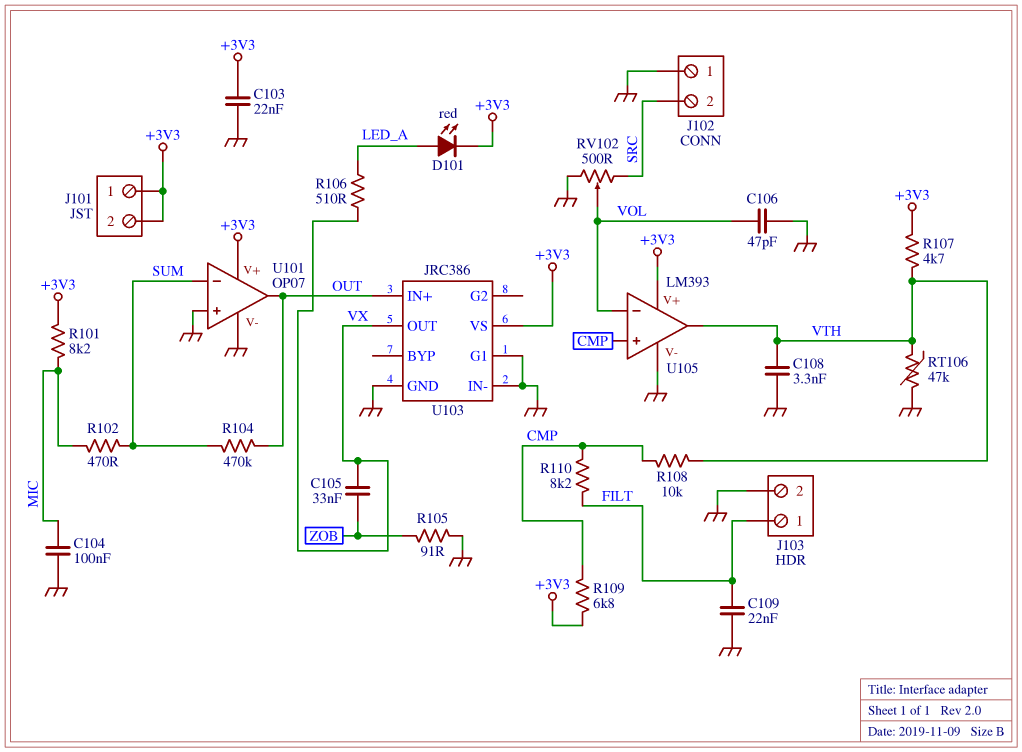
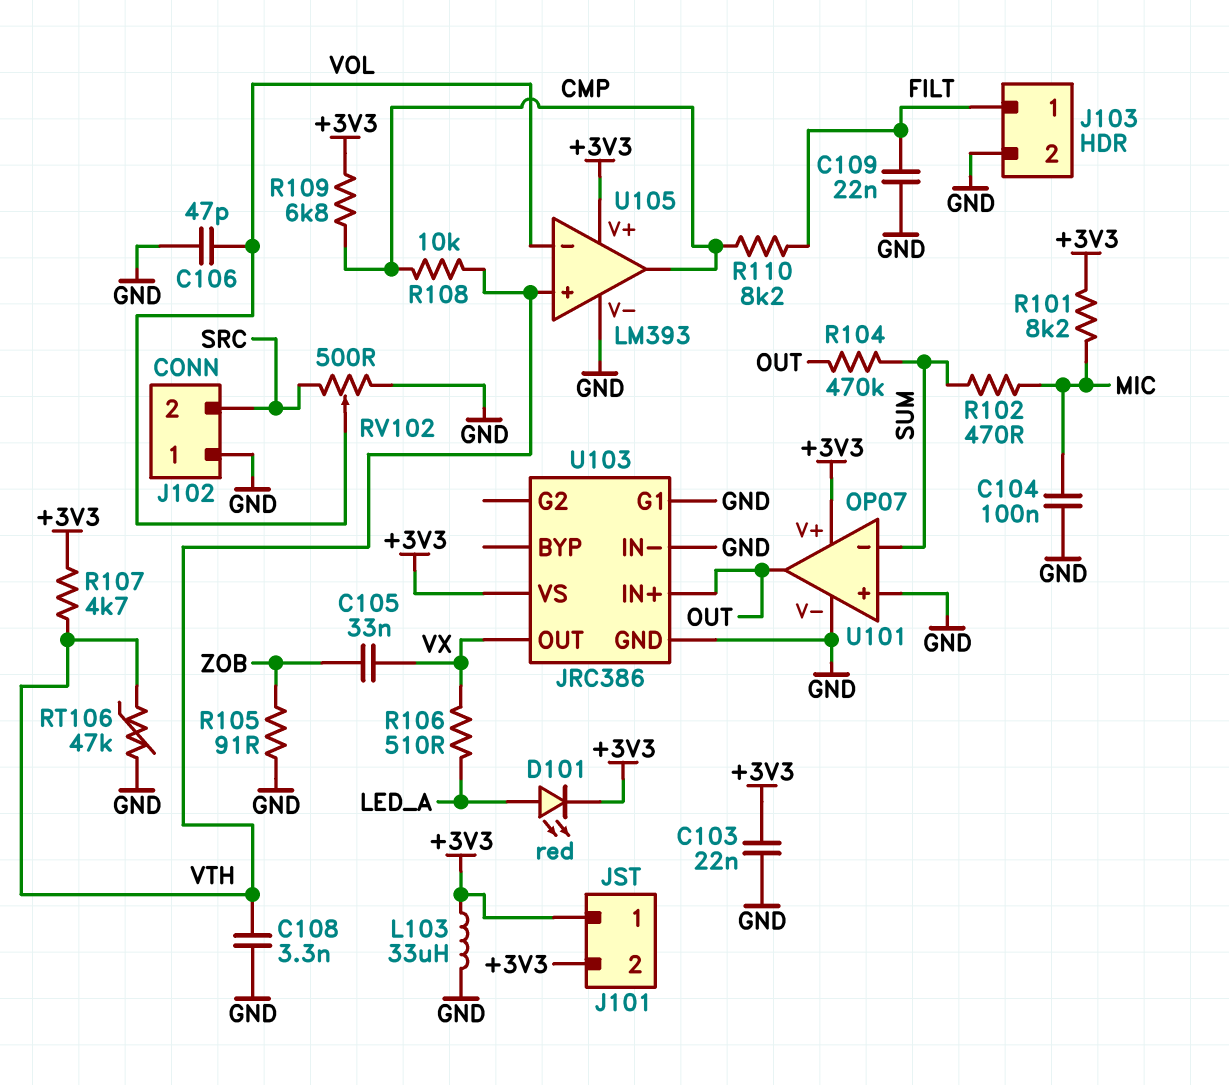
L103: none -> 33uH (+3V3, GND)
U105 pin in+: CMP -> VTH
U105 pin out: VTH -> CMP

